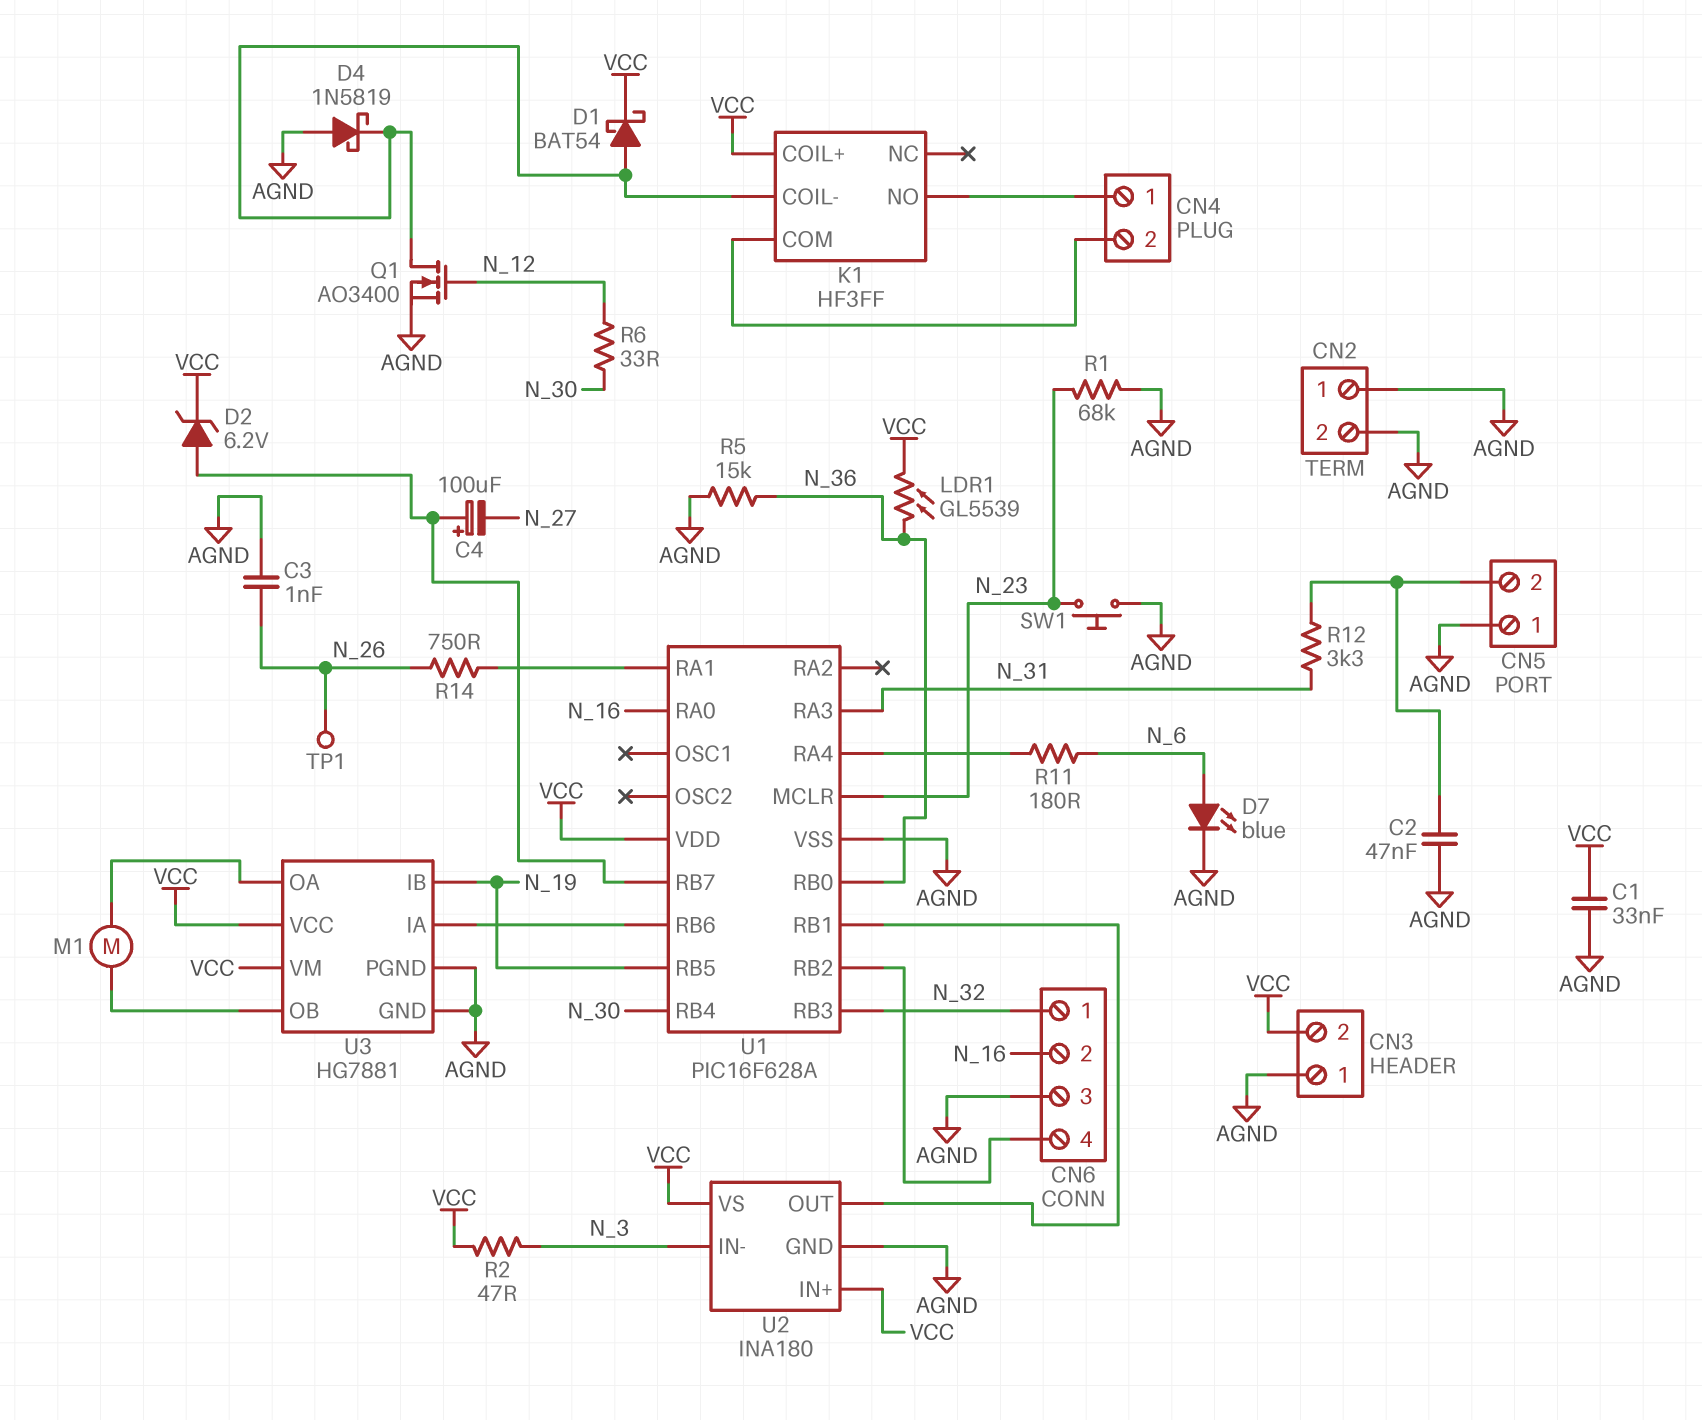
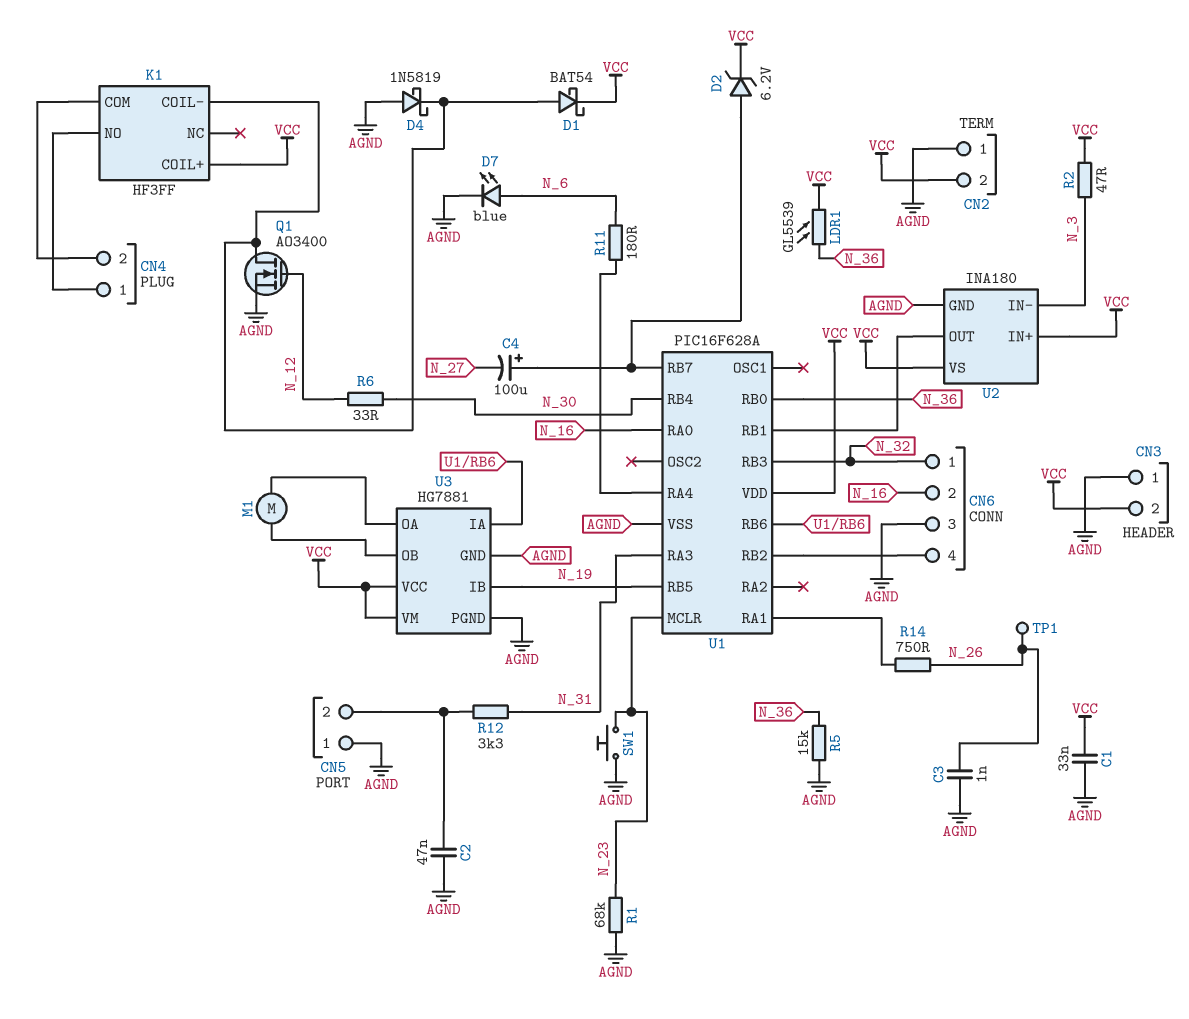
CN2 pin 2: AGND -> VCC

